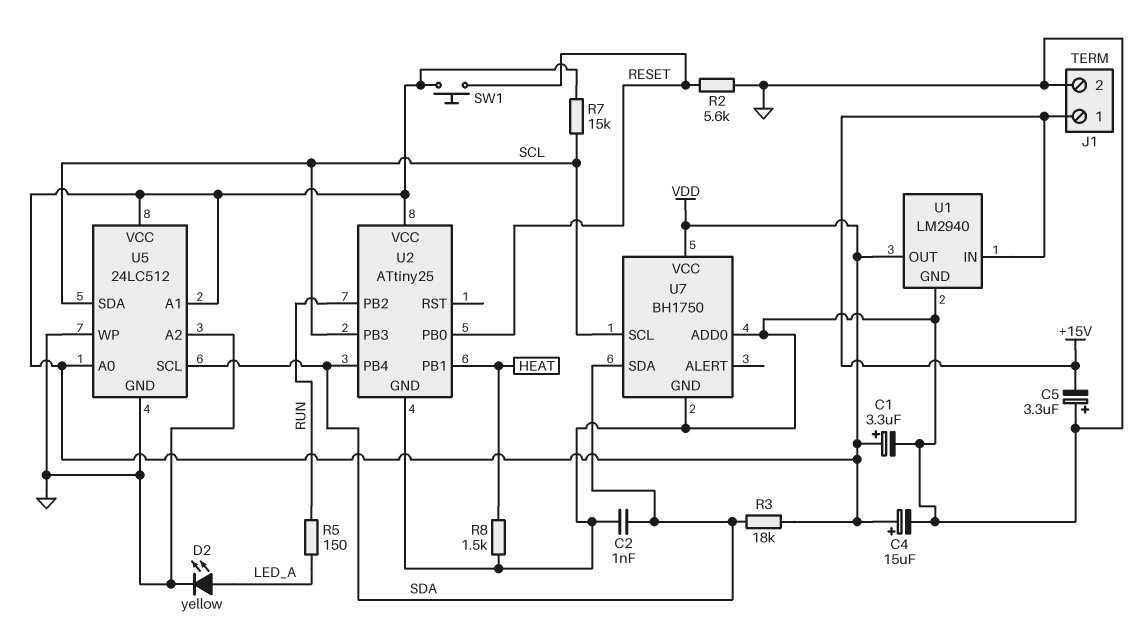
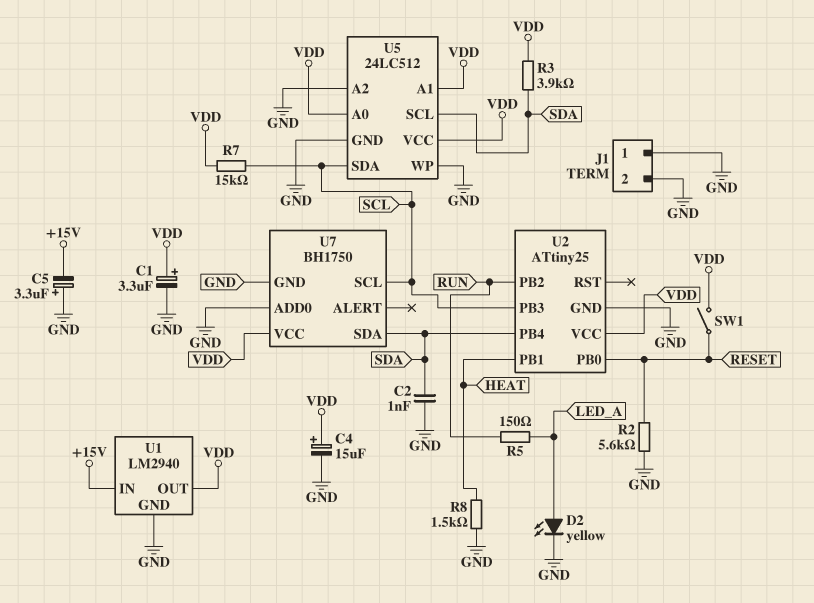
J1 pin 1: +15V -> GND
R3: 18k (SDA, VDD) -> 3.9k (SDA, VDD)
SW1: button (RESET, VDD) -> switch (RESET, VDD)

